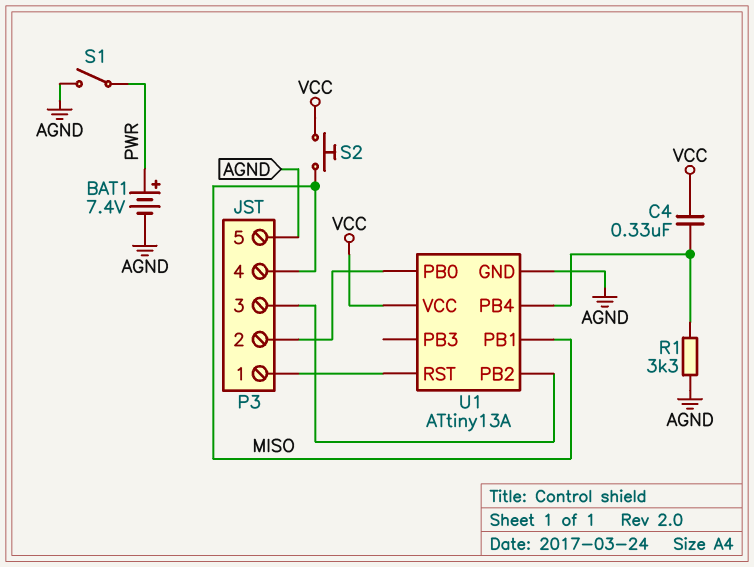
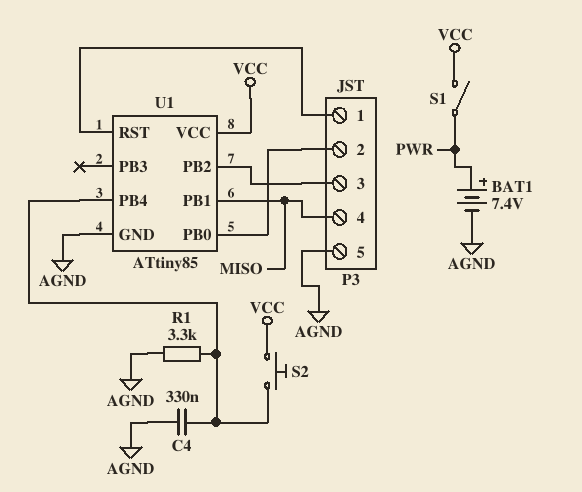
C4: 330nF (U1/PB4, VCC) -> 330nF (AGND, U1/PB4)
S1: switch (AGND, PWR) -> switch (PWR, VCC)
S2: button (MISO, VCC) -> button (U1/PB4, VCC)
U1: ATtiny13A -> ATtiny85

